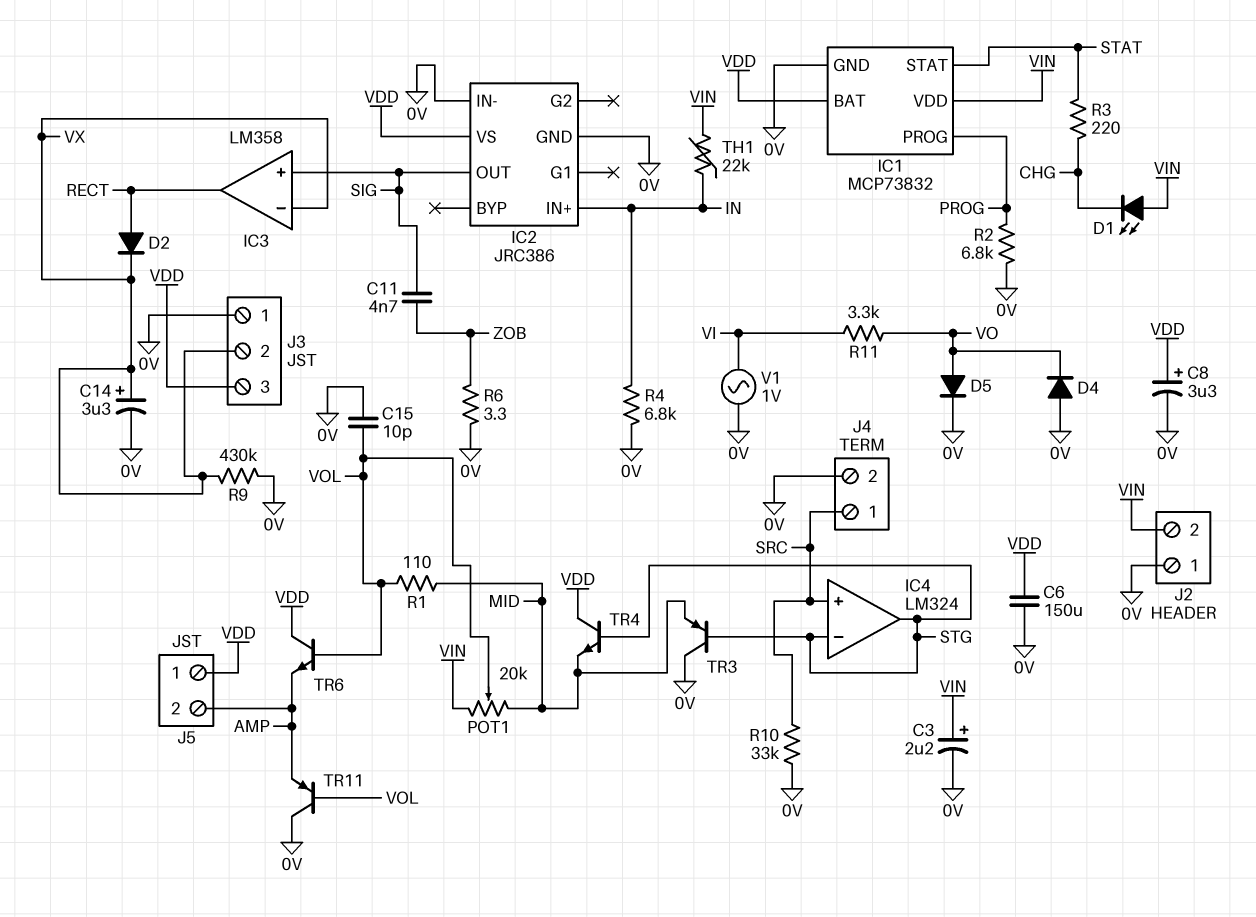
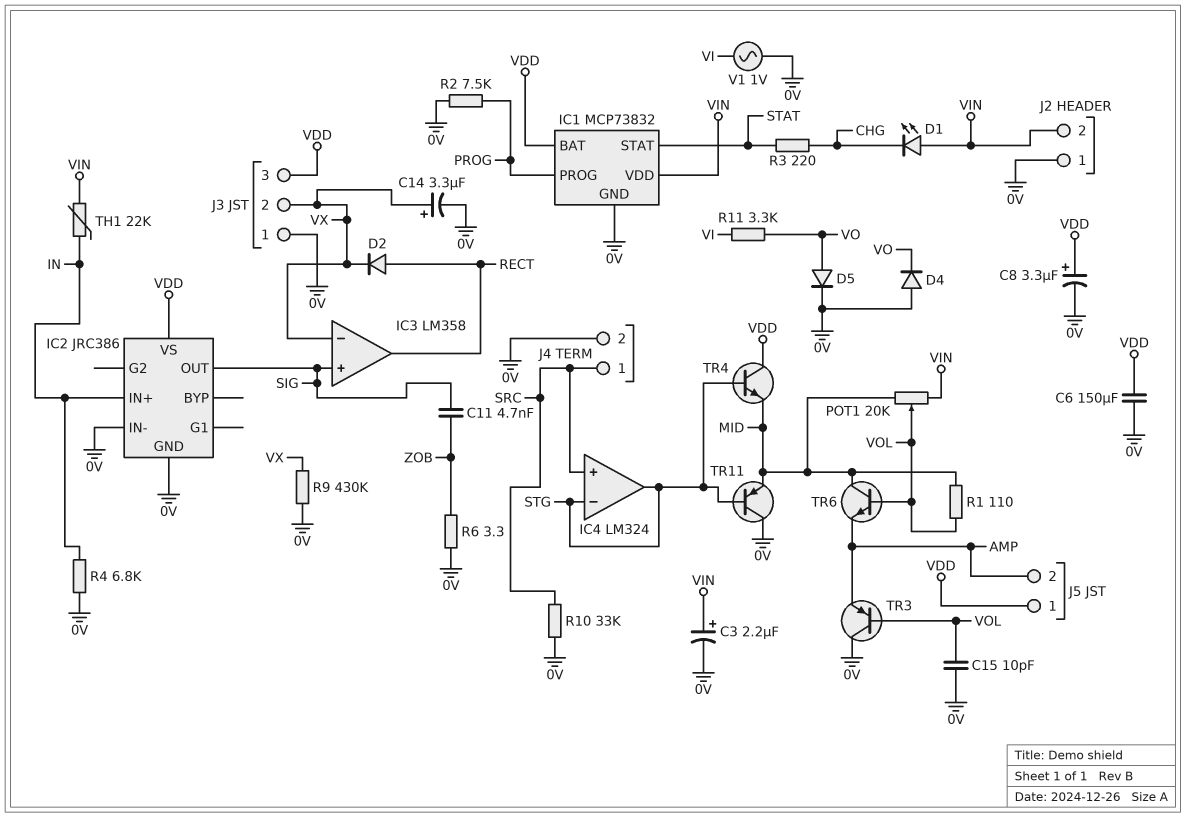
R2: 6.8k (0V, PROG) -> 7.5k (0V, PROG)
TR3: PNP (B STG, C 0V, E MID) -> PNP (B VOL, C 0V, E AMP)
TR6: NPN (B VOL, C VDD, E AMP) -> NPN (B VOL, C MID, E AMP)
TR11: PNP (B VOL, C 0V, E AMP) -> PNP (B STG, C 0V, E MID)

